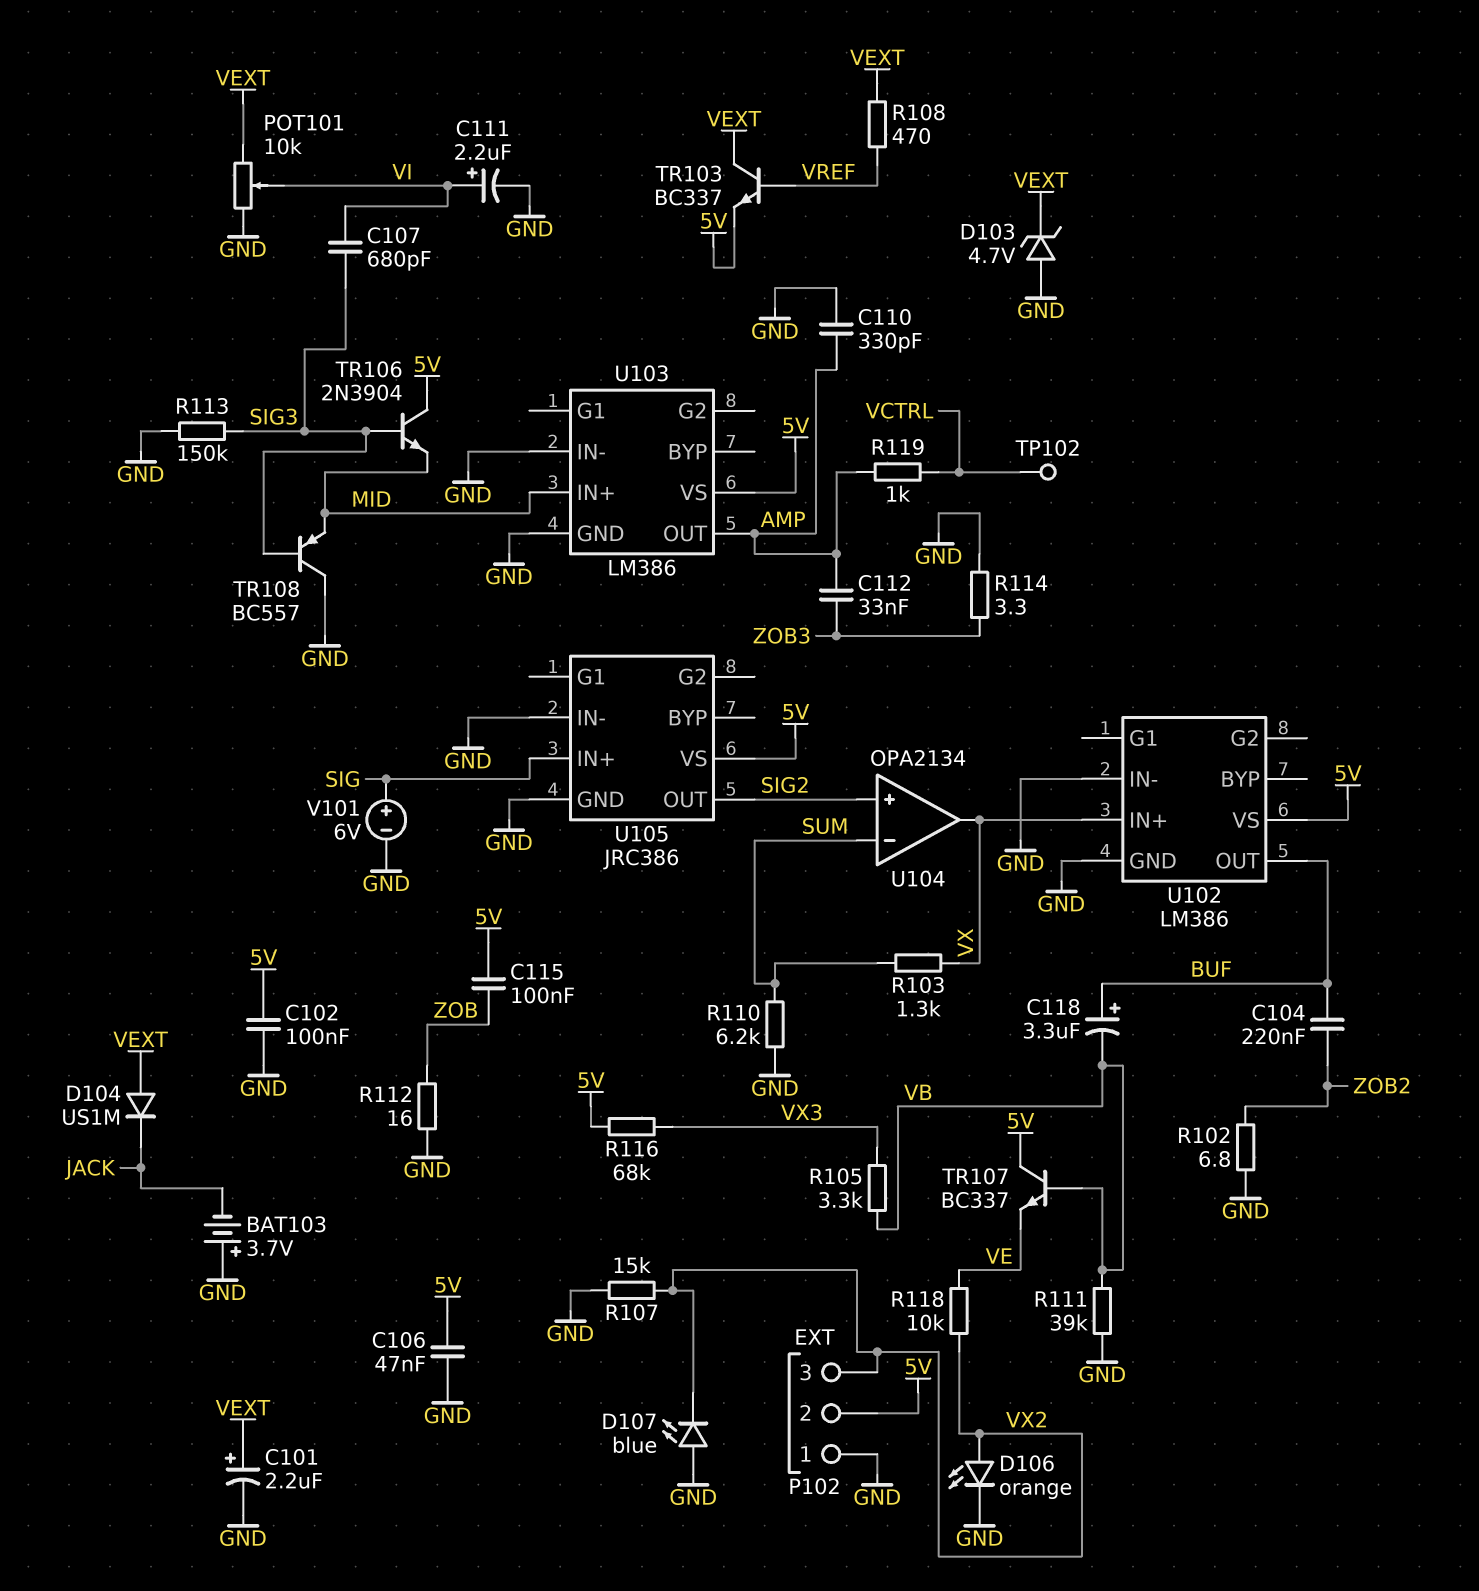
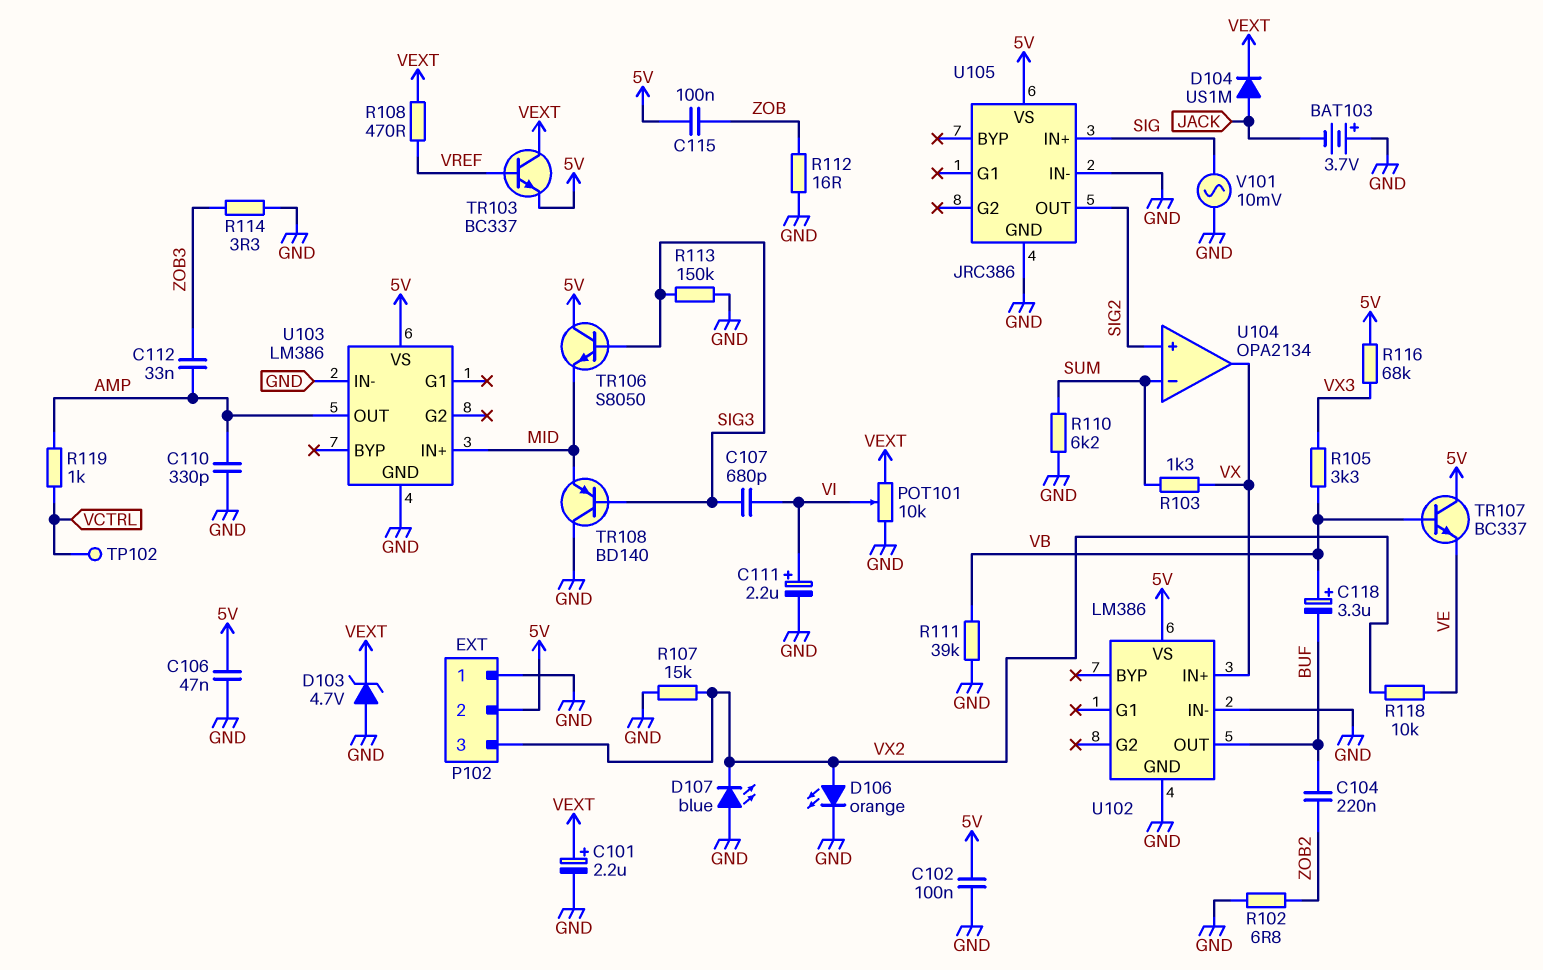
C118: 3.3uF (plus BUF, minus VB) -> 3.3uF (plus VB, minus BUF)
D104: diode US1M (A VEXT, K JACK) -> diode US1M (A JACK, K VEXT)
TR106: NPN 2N3904 (B SIG3, C 5V, E MID) -> NPN S8050 (B SIG3, C 5V, E MID)
TR108: PNP BC557 (B SIG3, C GND, E MID) -> PNP BD140 (B SIG3, C GND, E MID)
V101: 6V (plus SIG, minus GND) -> AC 10mV (GND, SIG)

